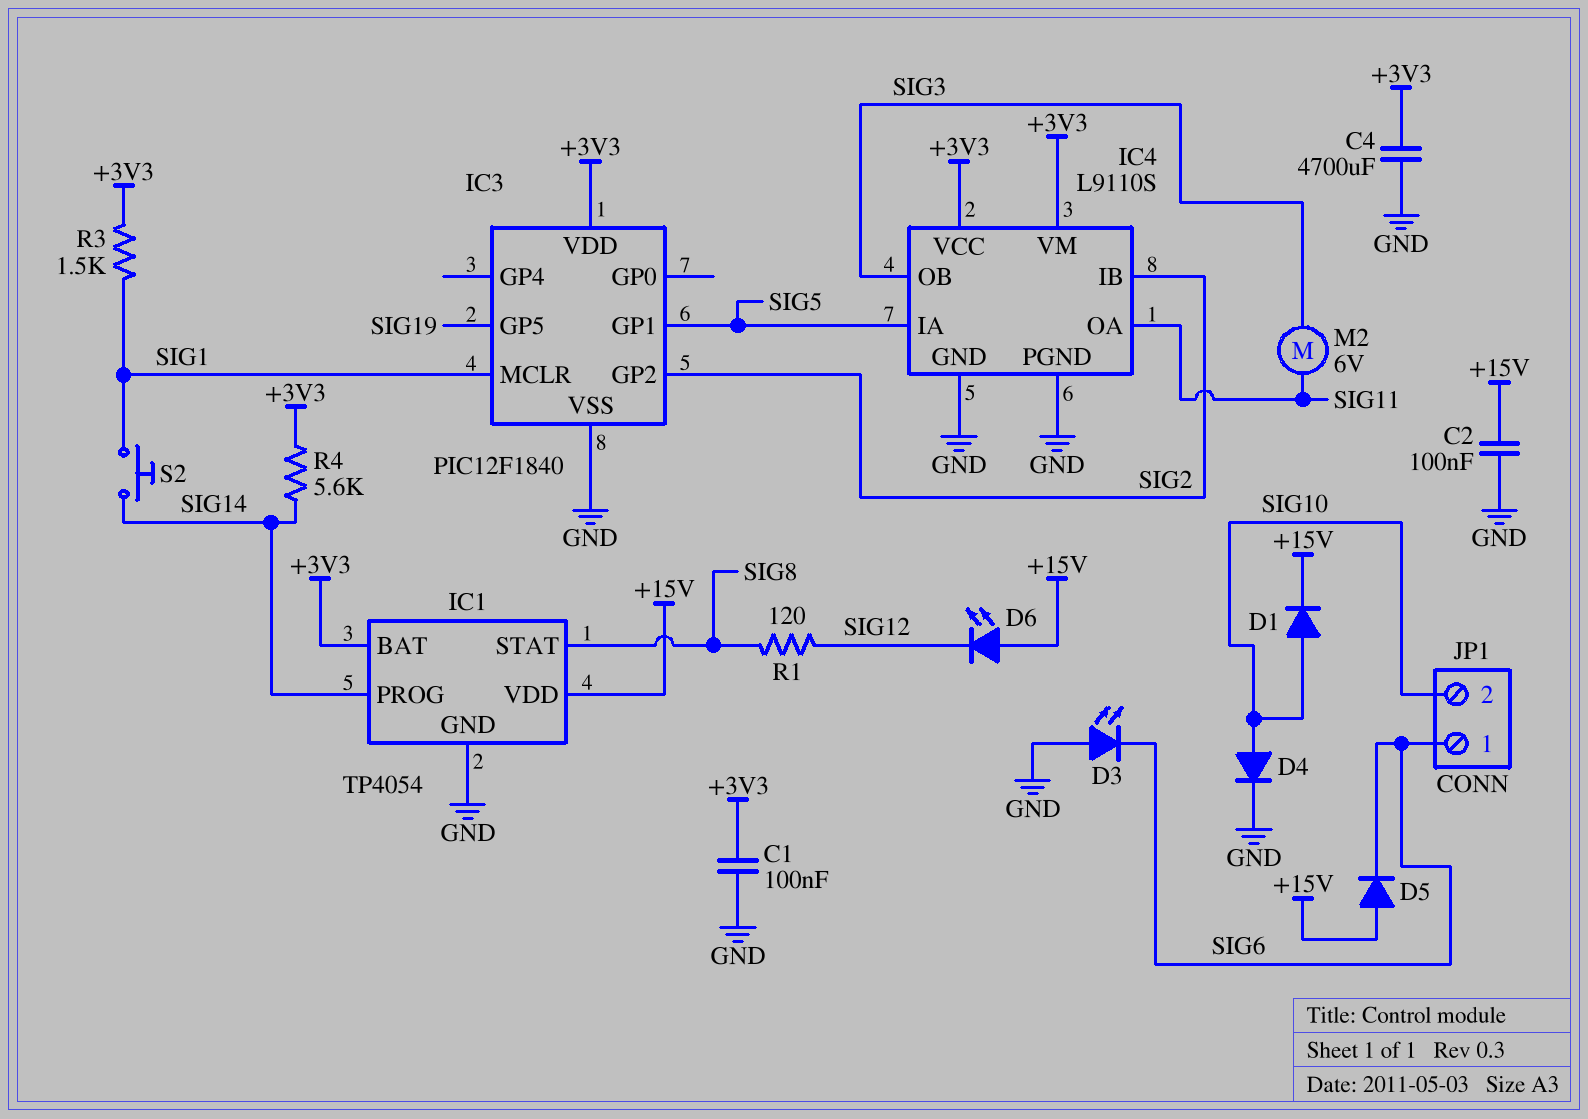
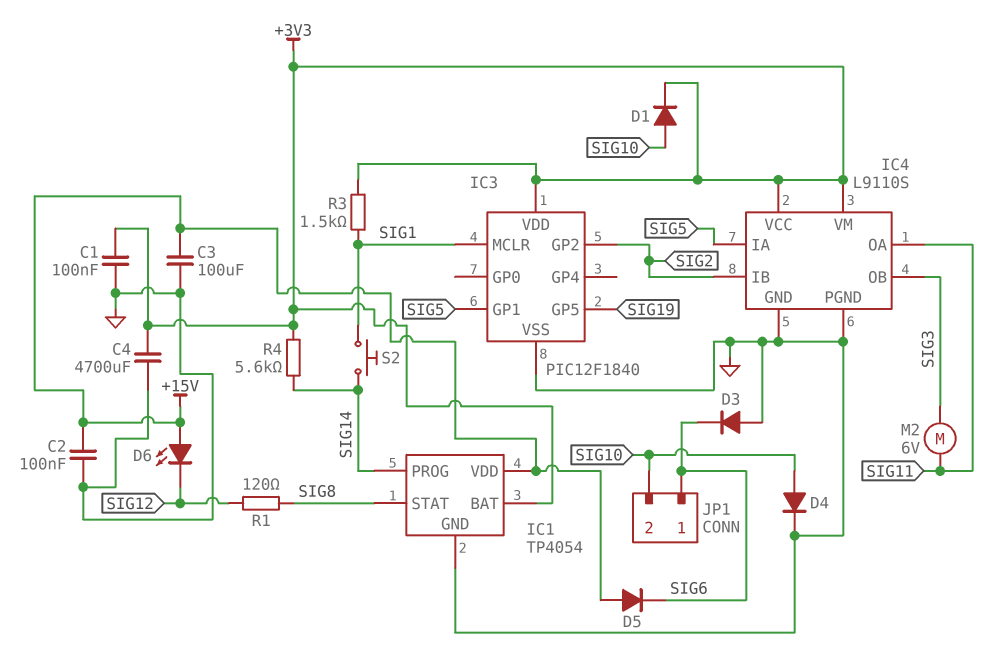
C3: none -> 100uF (+15V, GND)
D1: diode (A SIG10, K +15V) -> diode (A SIG10, K +3V3)
D3: LED (A GND, K SIG6) -> diode (A GND, K SIG6)

